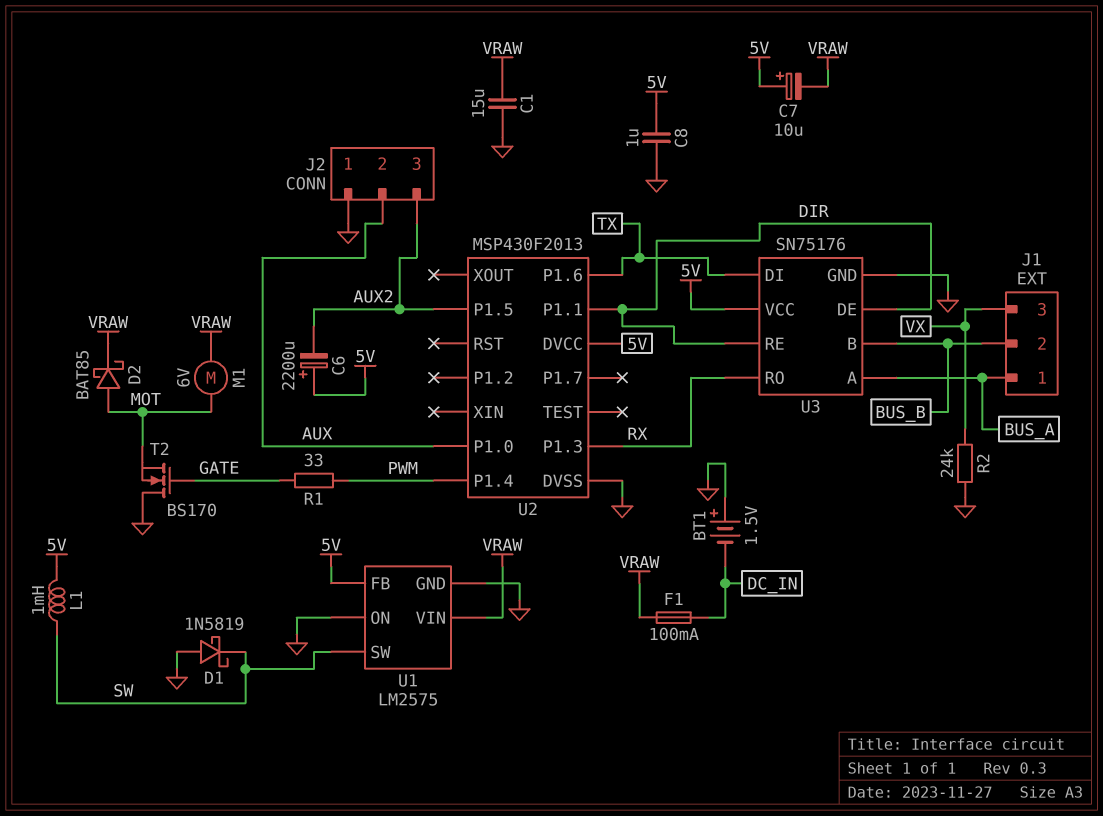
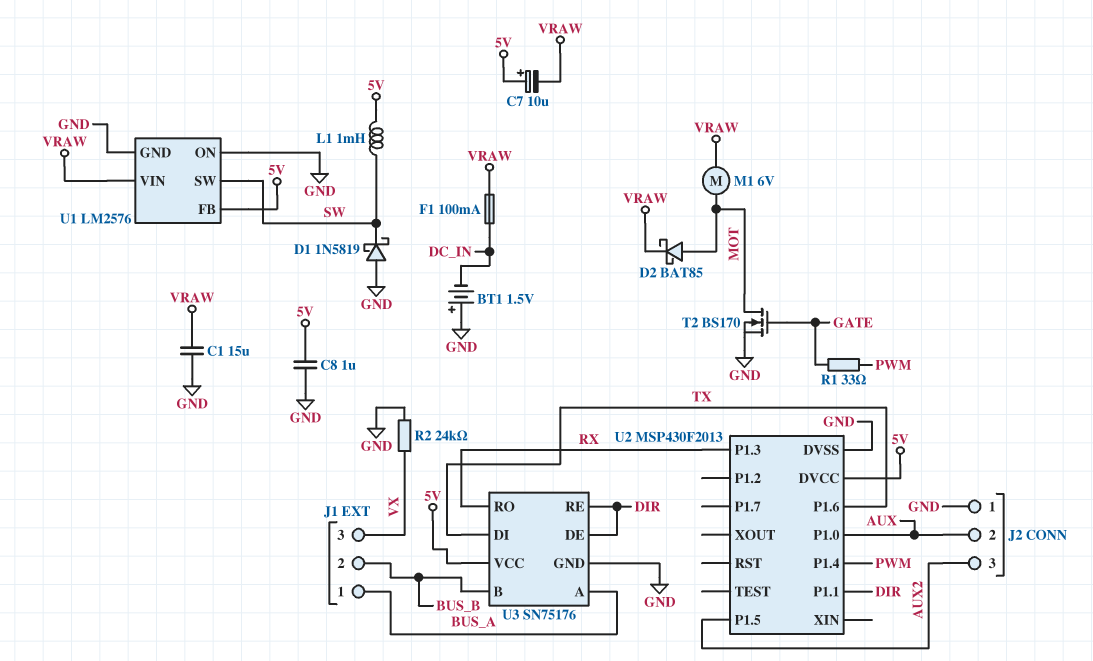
C6: 2200uF (plus 5V, minus AUX2) -> none
T2: NMOS BS170 (G GATE, D GND, S MOT) -> NMOS BS170 (G GATE, D MOT, S GND)
U1: LM2575 -> LM2576

